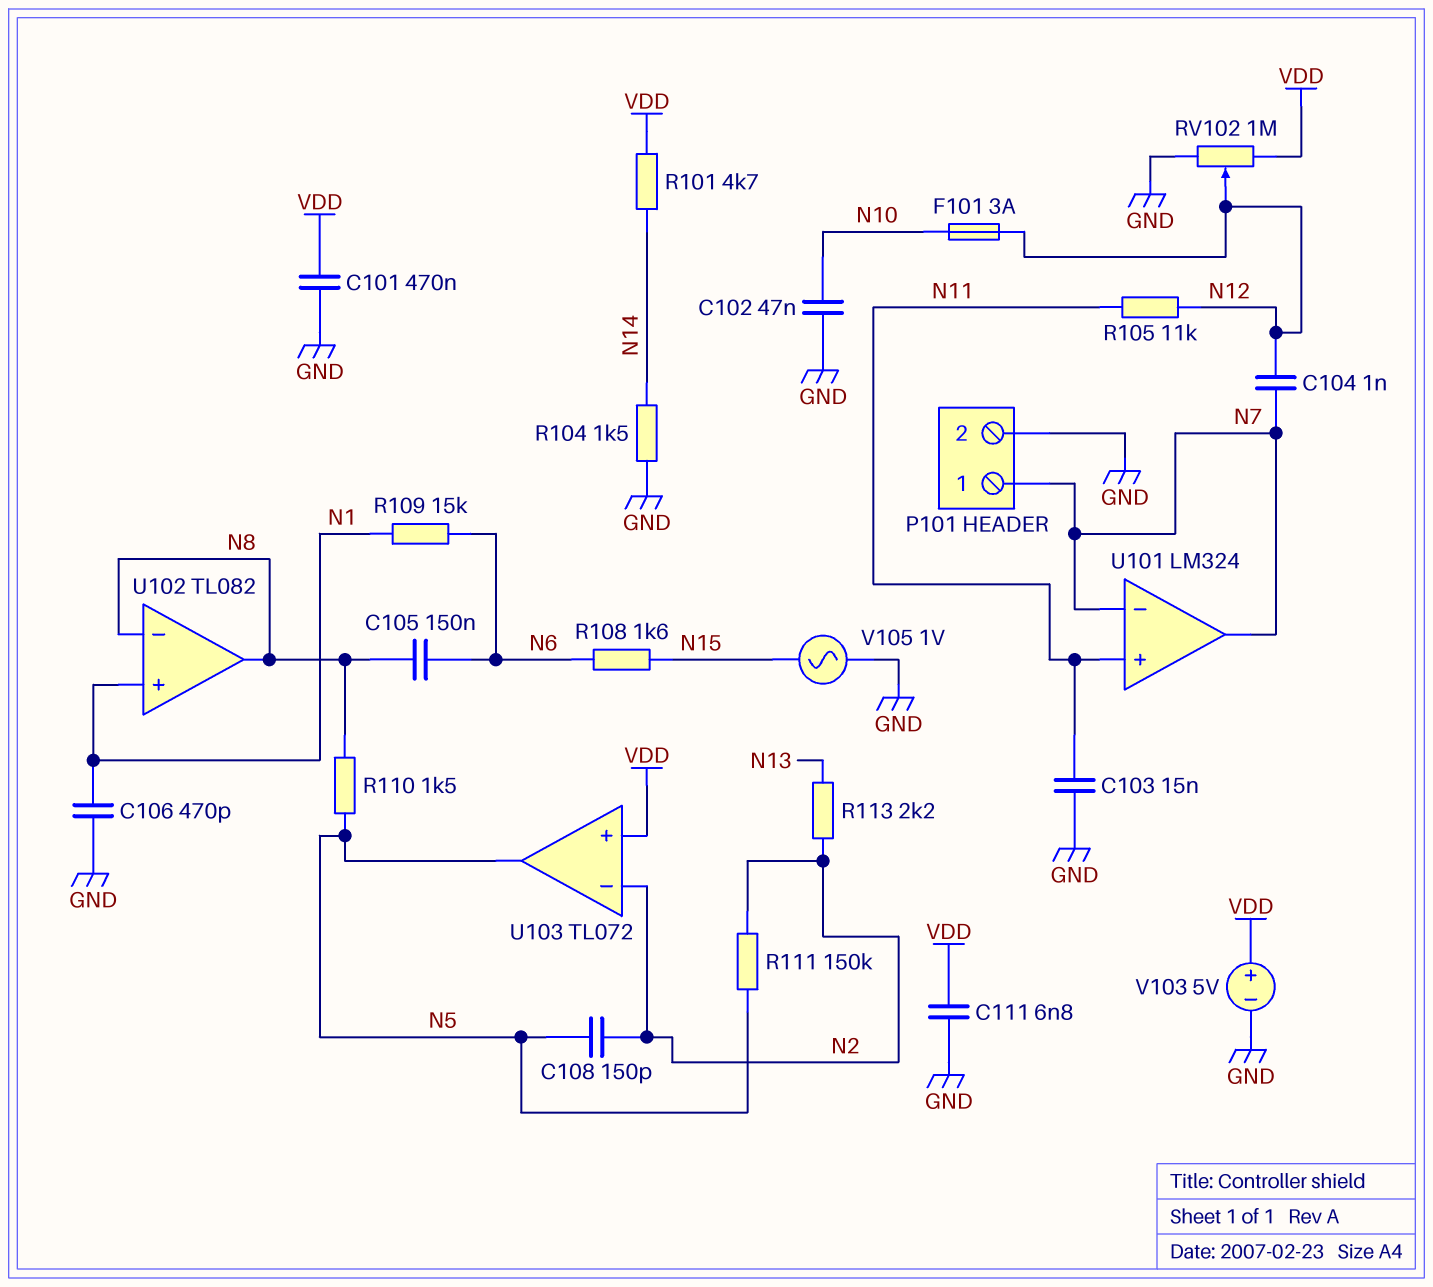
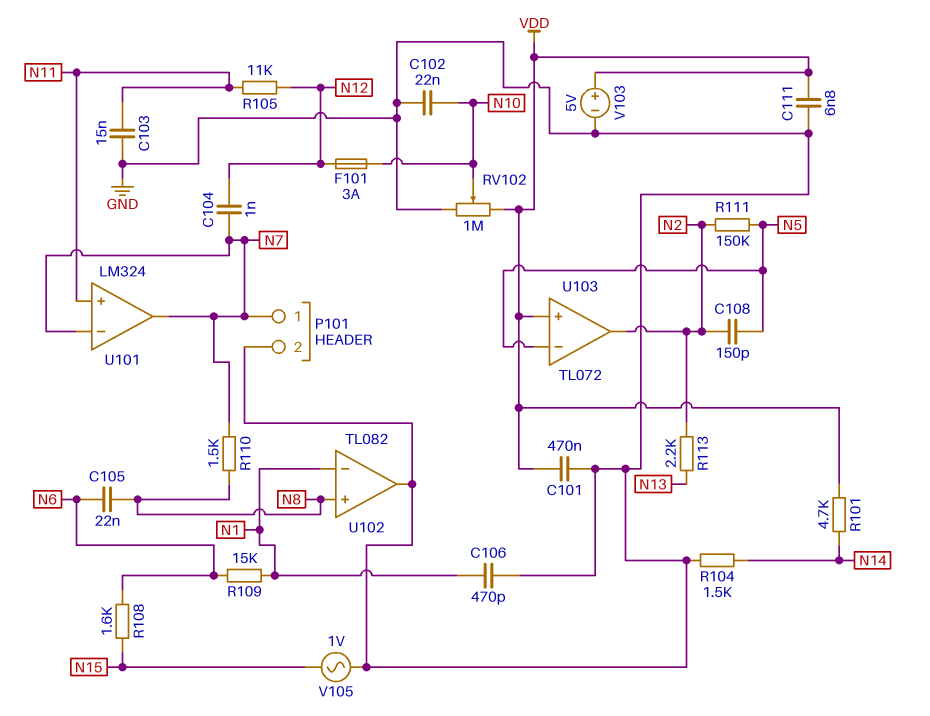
C102: 47nF (GND, N10) -> 22nF (GND, N10)
C105: 150nF (N6, N8) -> 22nF (N6, N8)
R110: 1.5k (N5, N8) -> 1.5k (N7, N8)
RV102: 1M (GND, VDD, wiper N12) -> 1M (GND, VDD, wiper N10)
U102 pin in+: N1 -> N8
U102 pin in-: N8 -> N1
U102 pin out: N8 -> GND
U103 pin in-: N2 -> N5
U103 pin out: N5 -> N2

